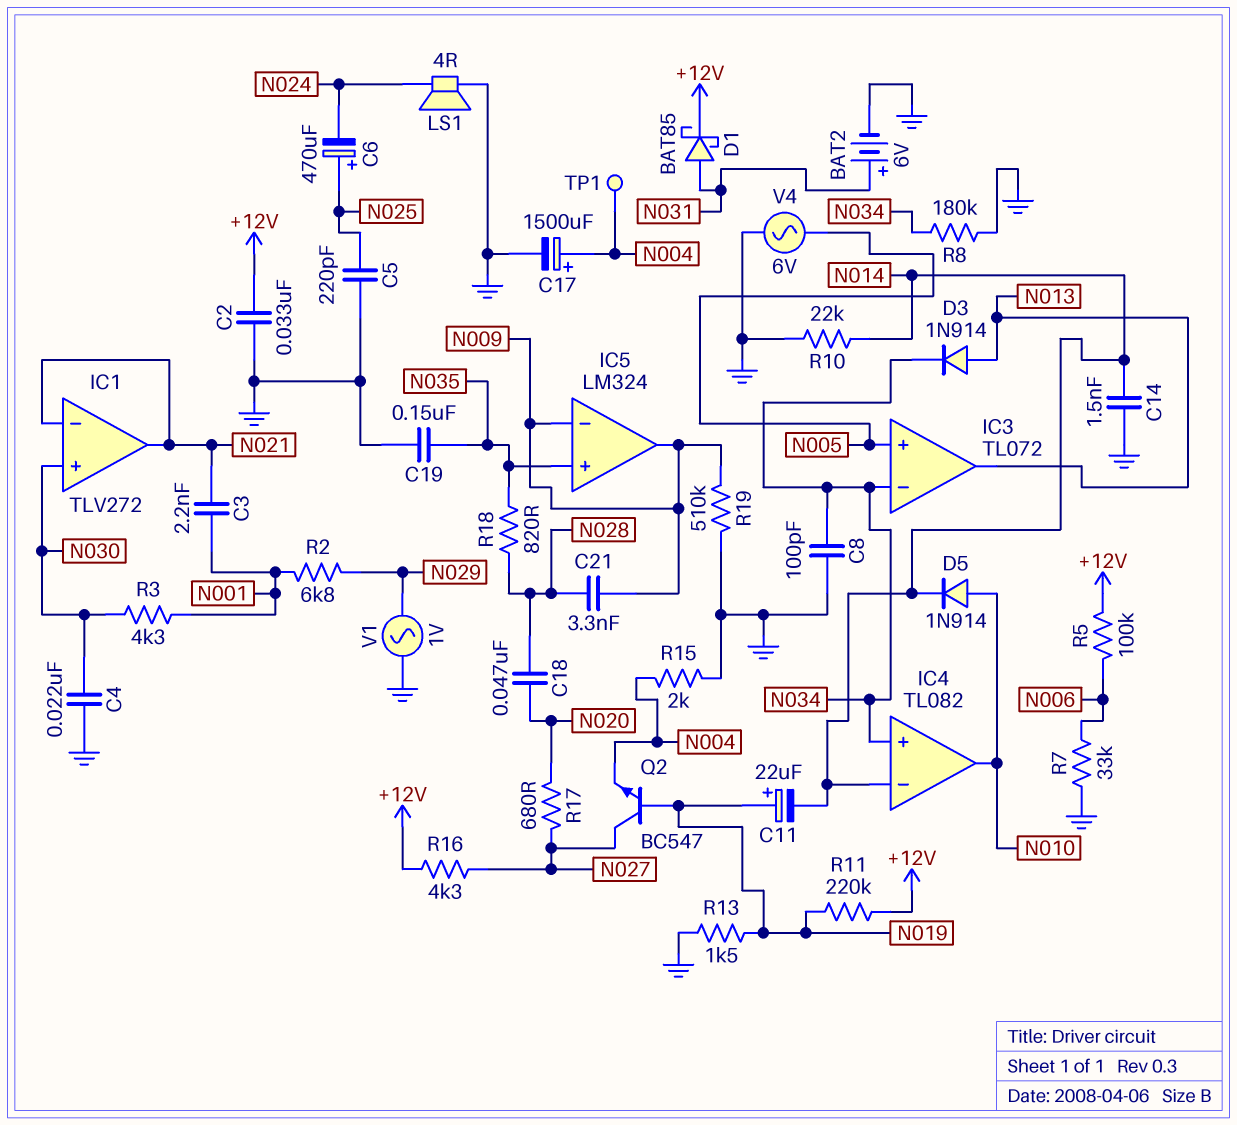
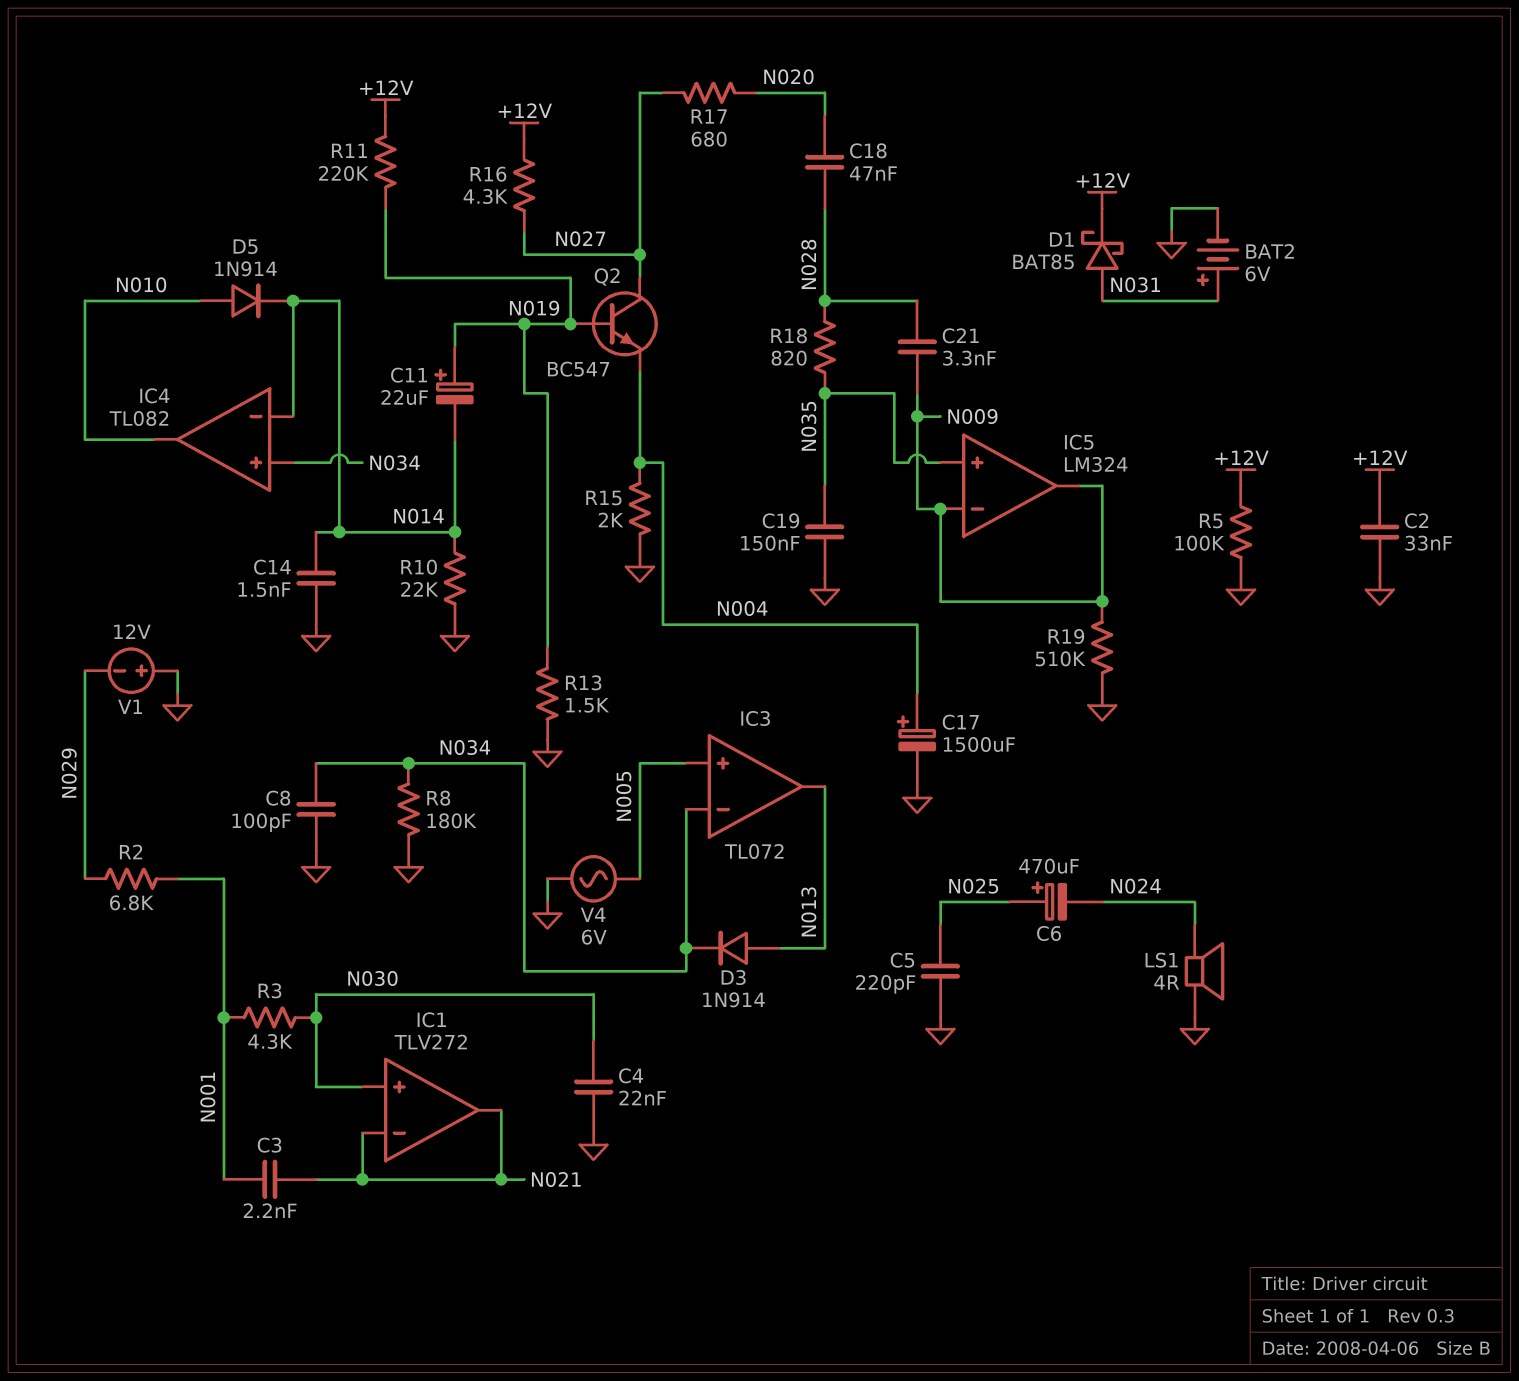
R5: 100k (+12V, N006) -> 100k (+12V, GND)
R7: 33k (GND, N006) -> none
TP1: test point (N004) -> none
V1: AC 1V (GND, N029) -> 12V (plus GND, minus N029)

